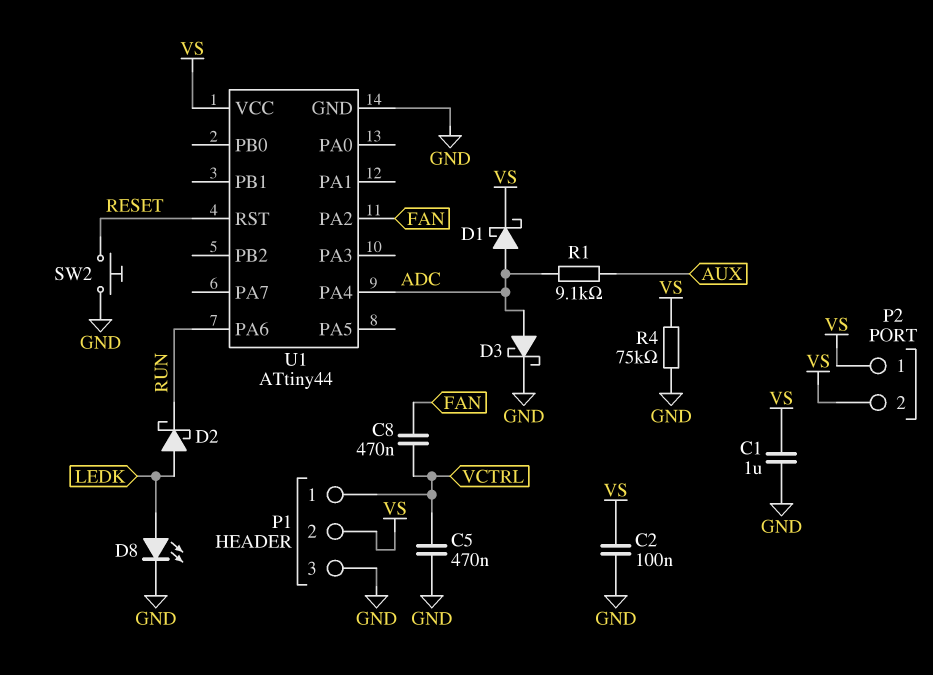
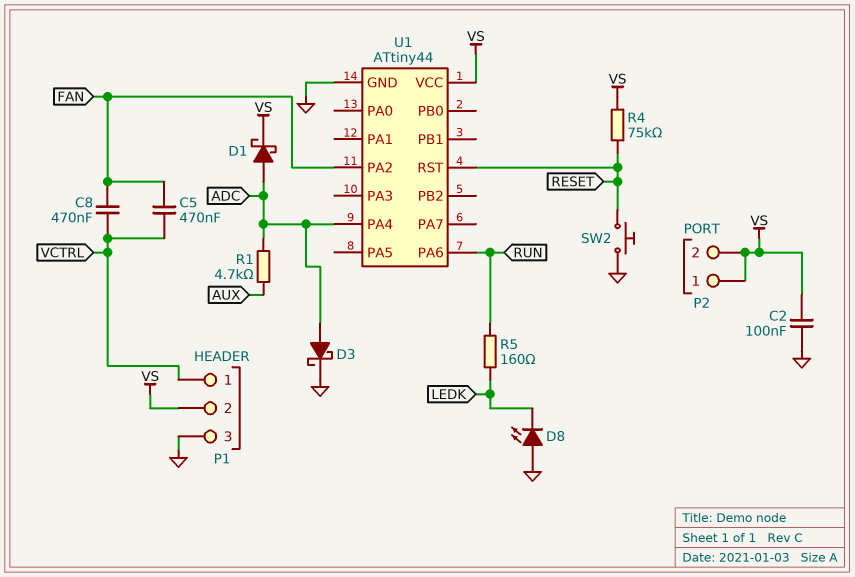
C1: 1uF (GND, VS) -> none
C5: 470nF (GND, VCTRL) -> 470nF (FAN, VCTRL)
D2: schottky (A LEDK, K RUN) -> none
D8: LED (A LEDK, K GND) -> LED (A GND, K LEDK)
R1: 9.1k (ADC, AUX) -> 4.7k (ADC, AUX)
R4: 75k (GND, VS) -> 75k (RESET, VS)
R5: none -> 160 (LEDK, RUN)

